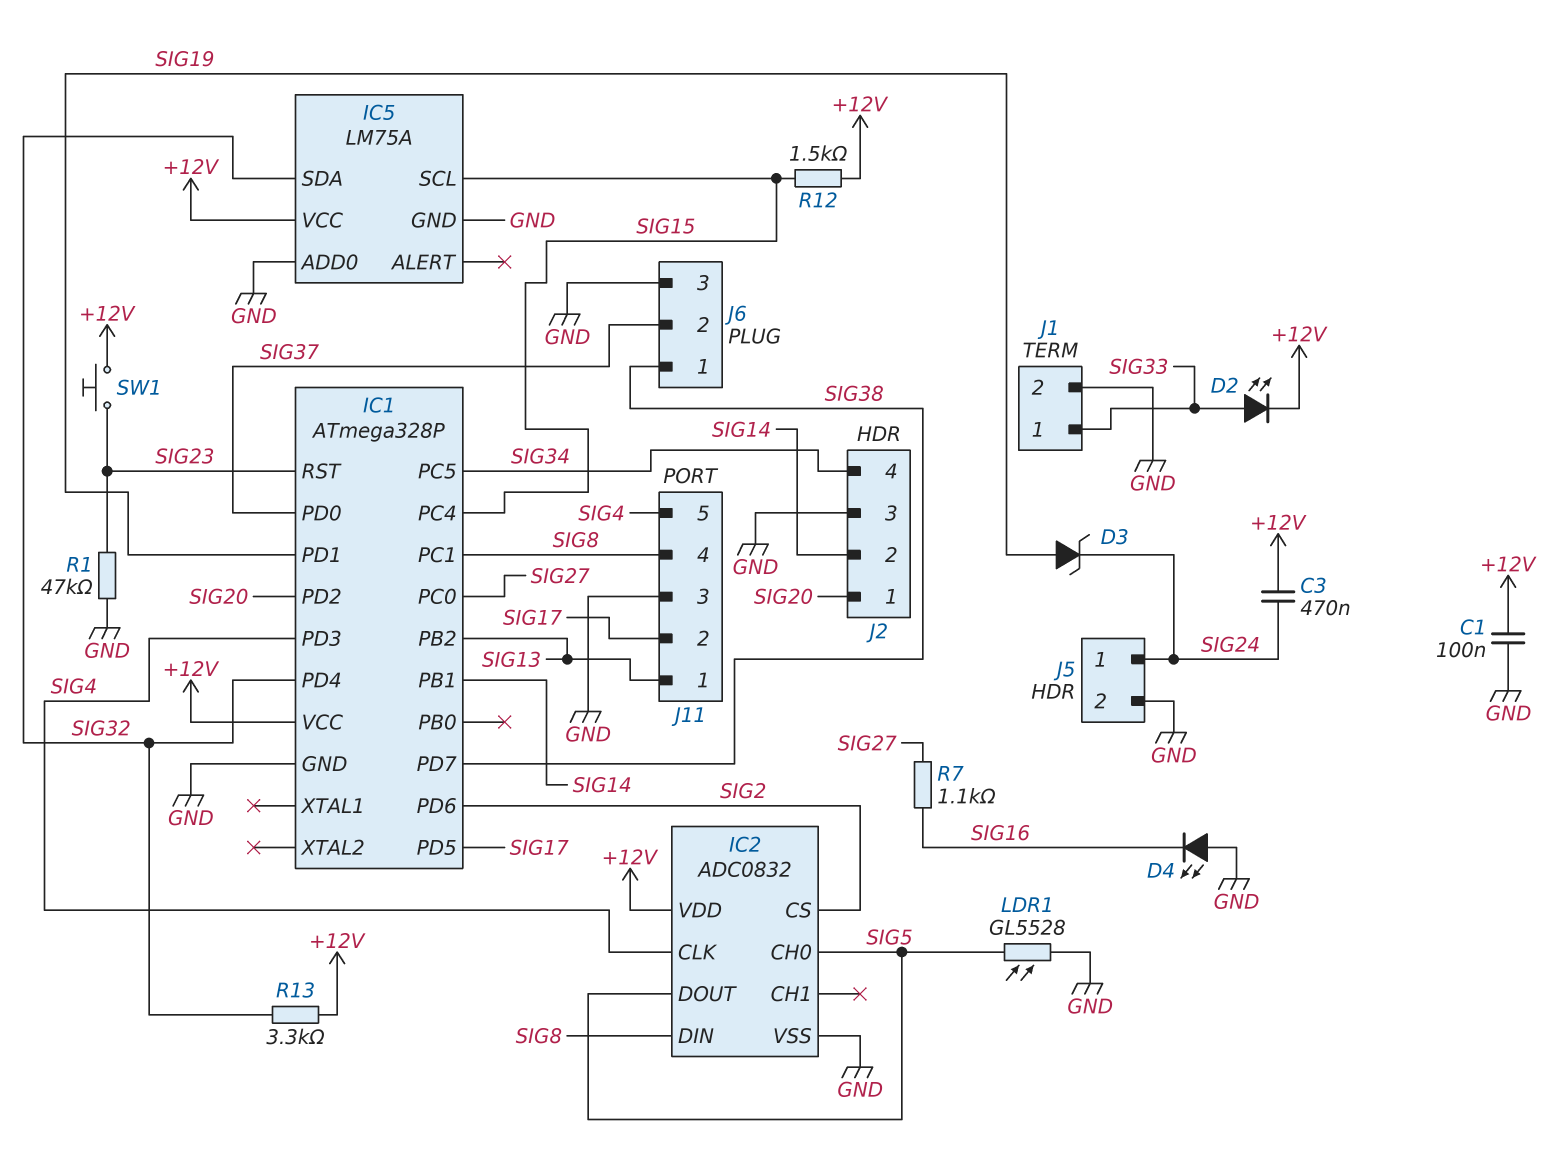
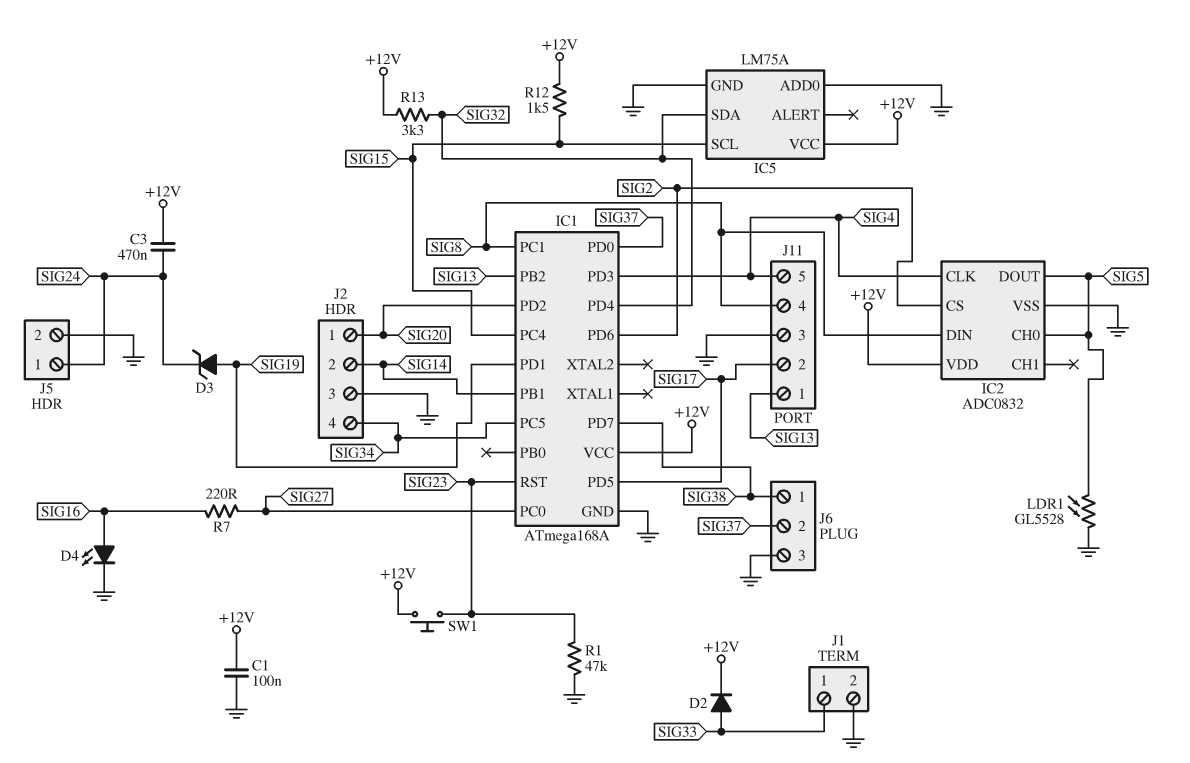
D2: LED (A SIG33, K +12V) -> diode (A SIG33, K +12V)
D4: LED (A GND, K SIG16) -> LED (A SIG16, K GND)
IC1: ATmega328P -> ATmega168A
R7: 1.1k (SIG16, SIG27) -> 220 (SIG16, SIG27)

